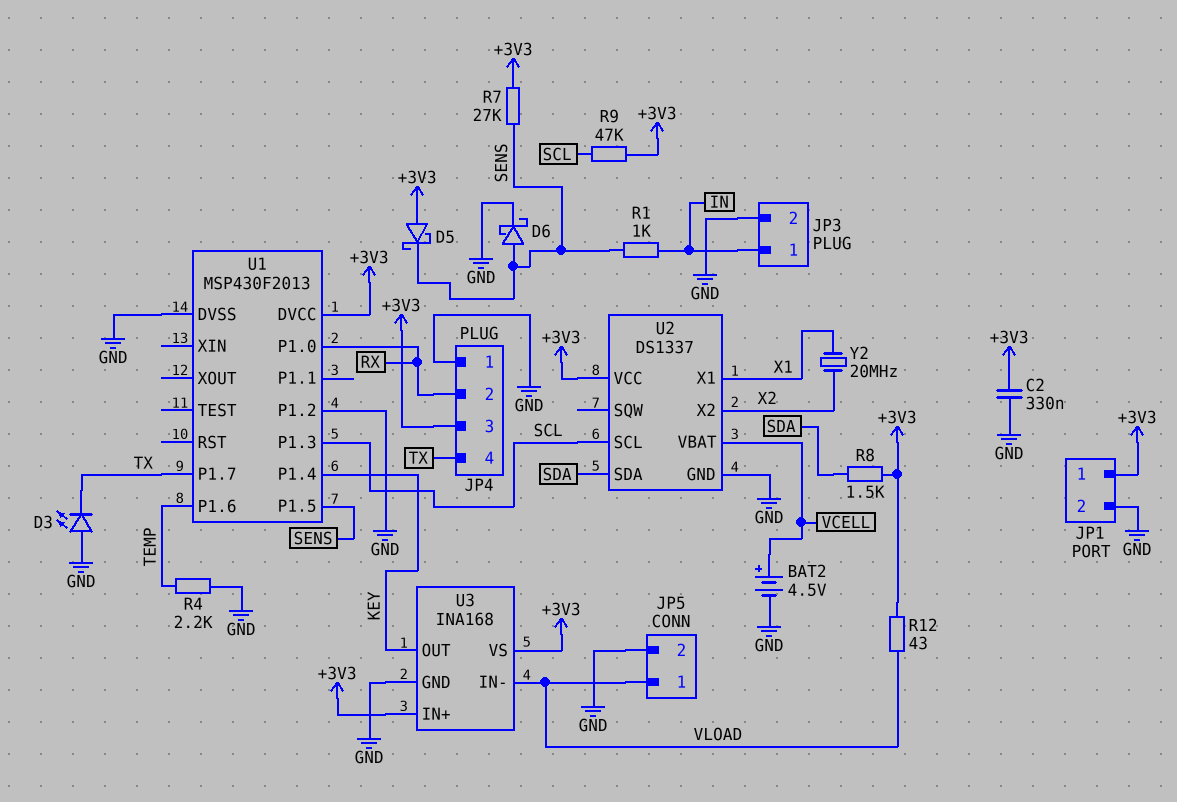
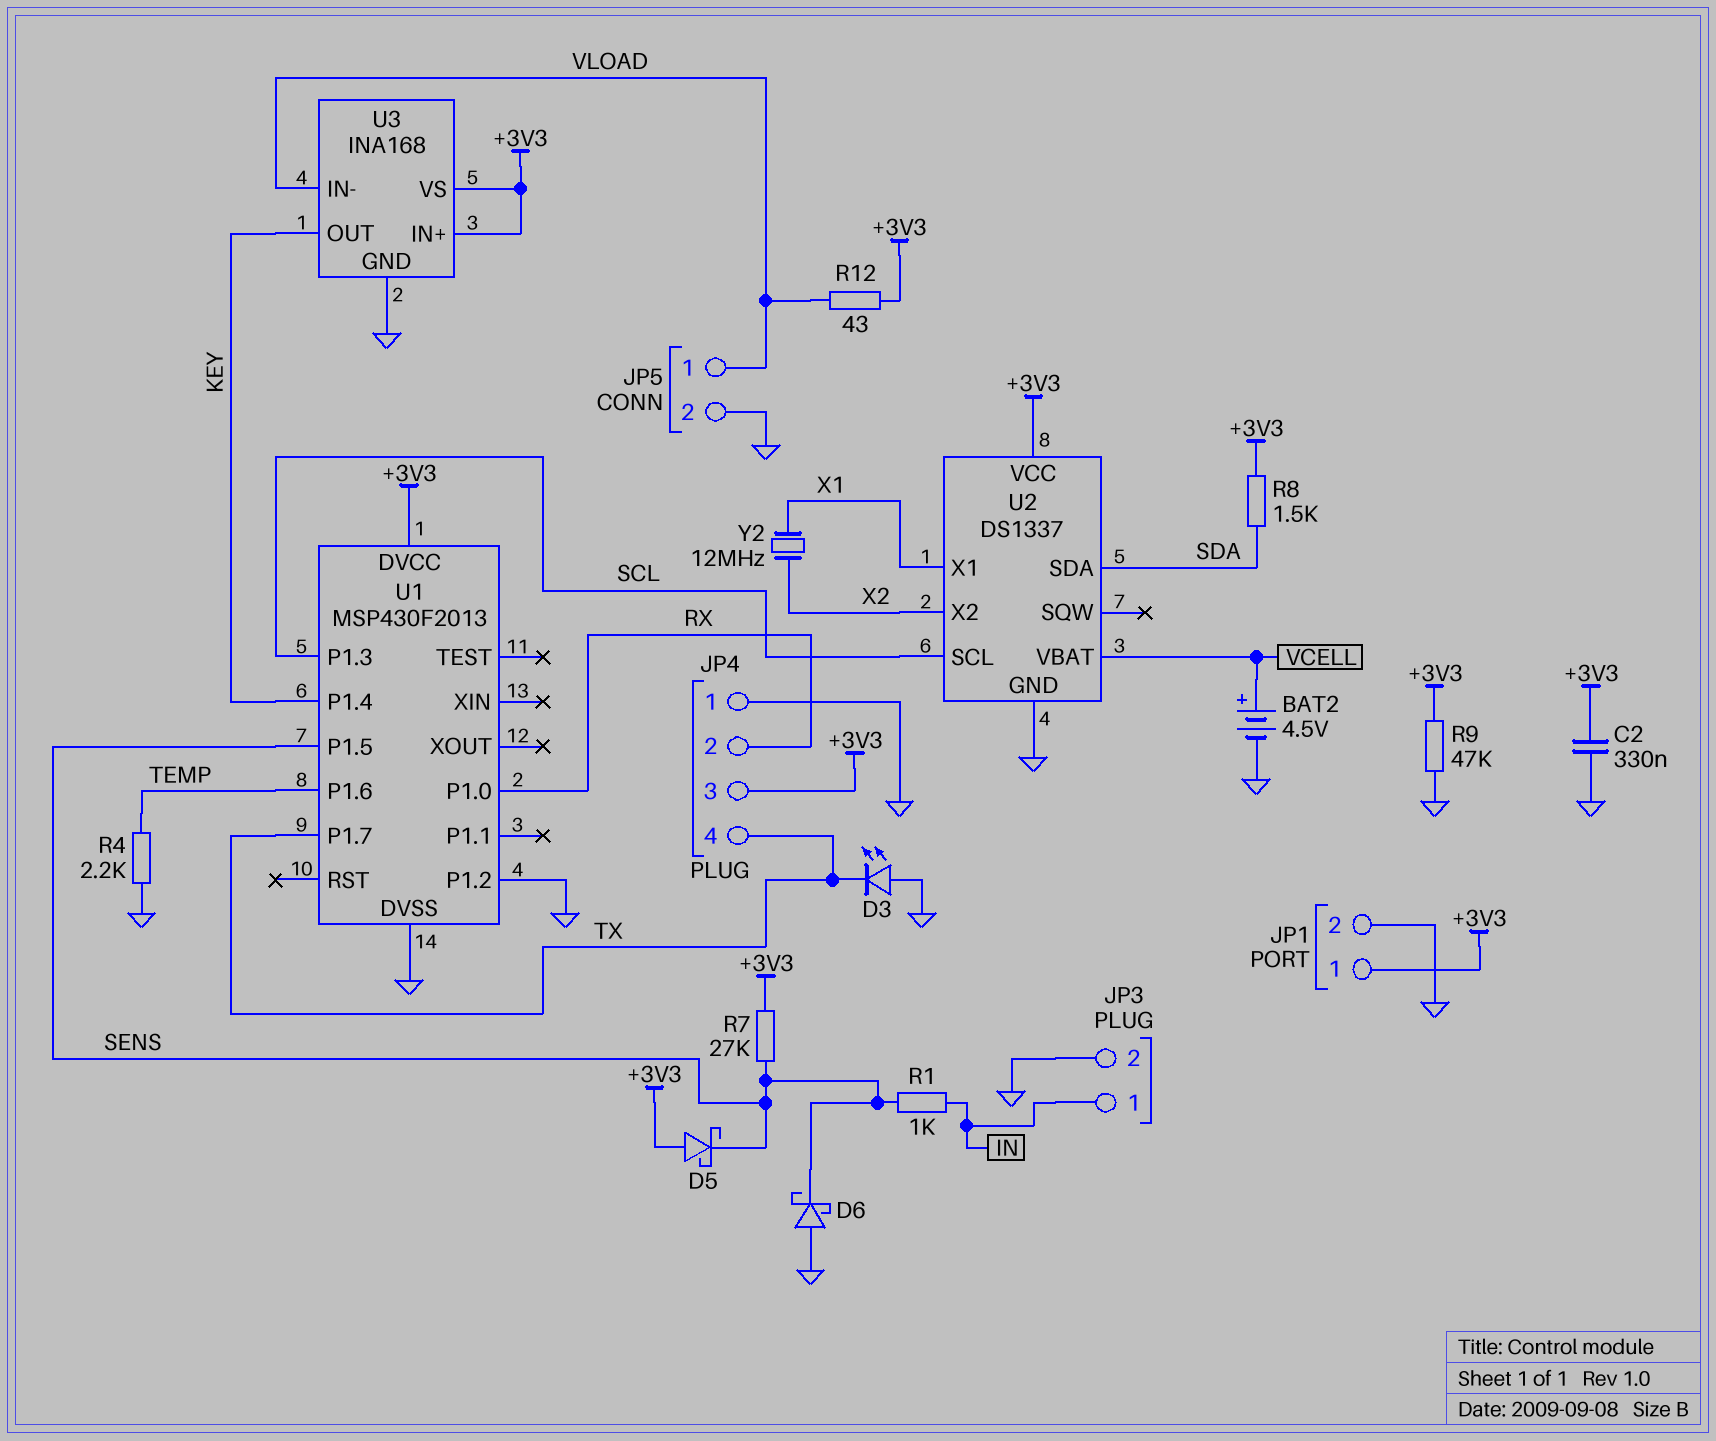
D6: schottky (A SENS, K GND) -> schottky (A GND, K SENS)
R9: 47k (+3V3, SCL) -> 47k (+3V3, GND)
Y2: 20MHz (X1, X2) -> 12MHz (X1, X2)

